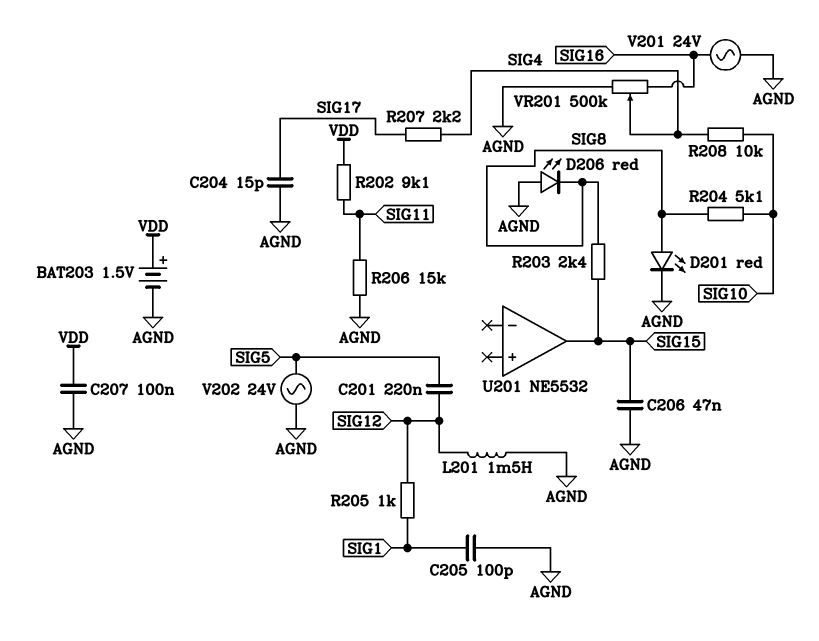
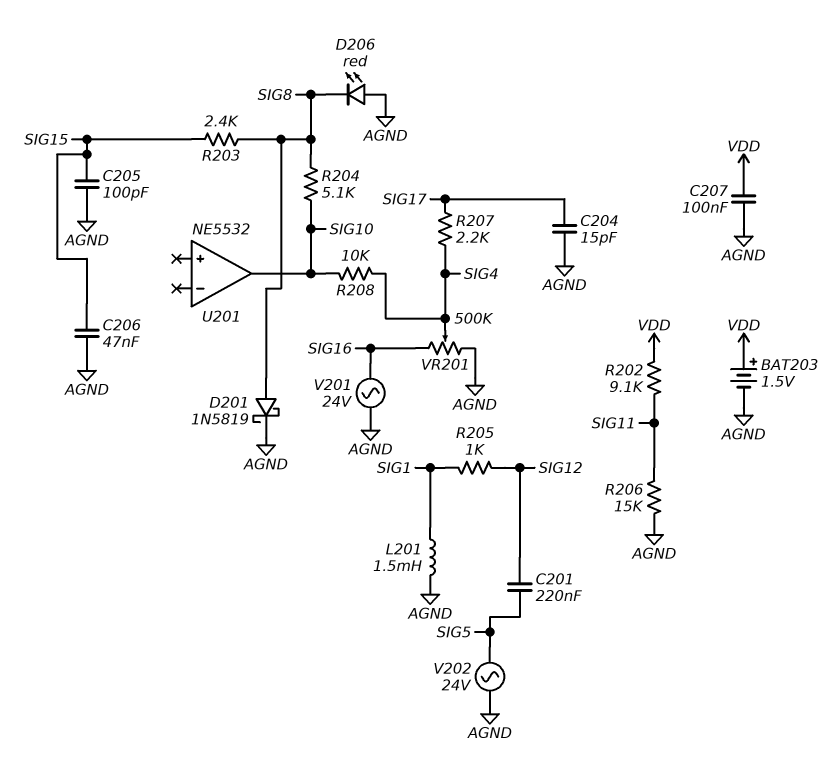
C205: 100pF (AGND, SIG1) -> 100pF (AGND, SIG15)
D201: LED red (A SIG8, K AGND) -> schottky 1N5819 (A SIG8, K AGND)
L201: 1.5mH (AGND, SIG12) -> 1.5mH (AGND, SIG1)
U201 pin out: SIG15 -> SIG10

